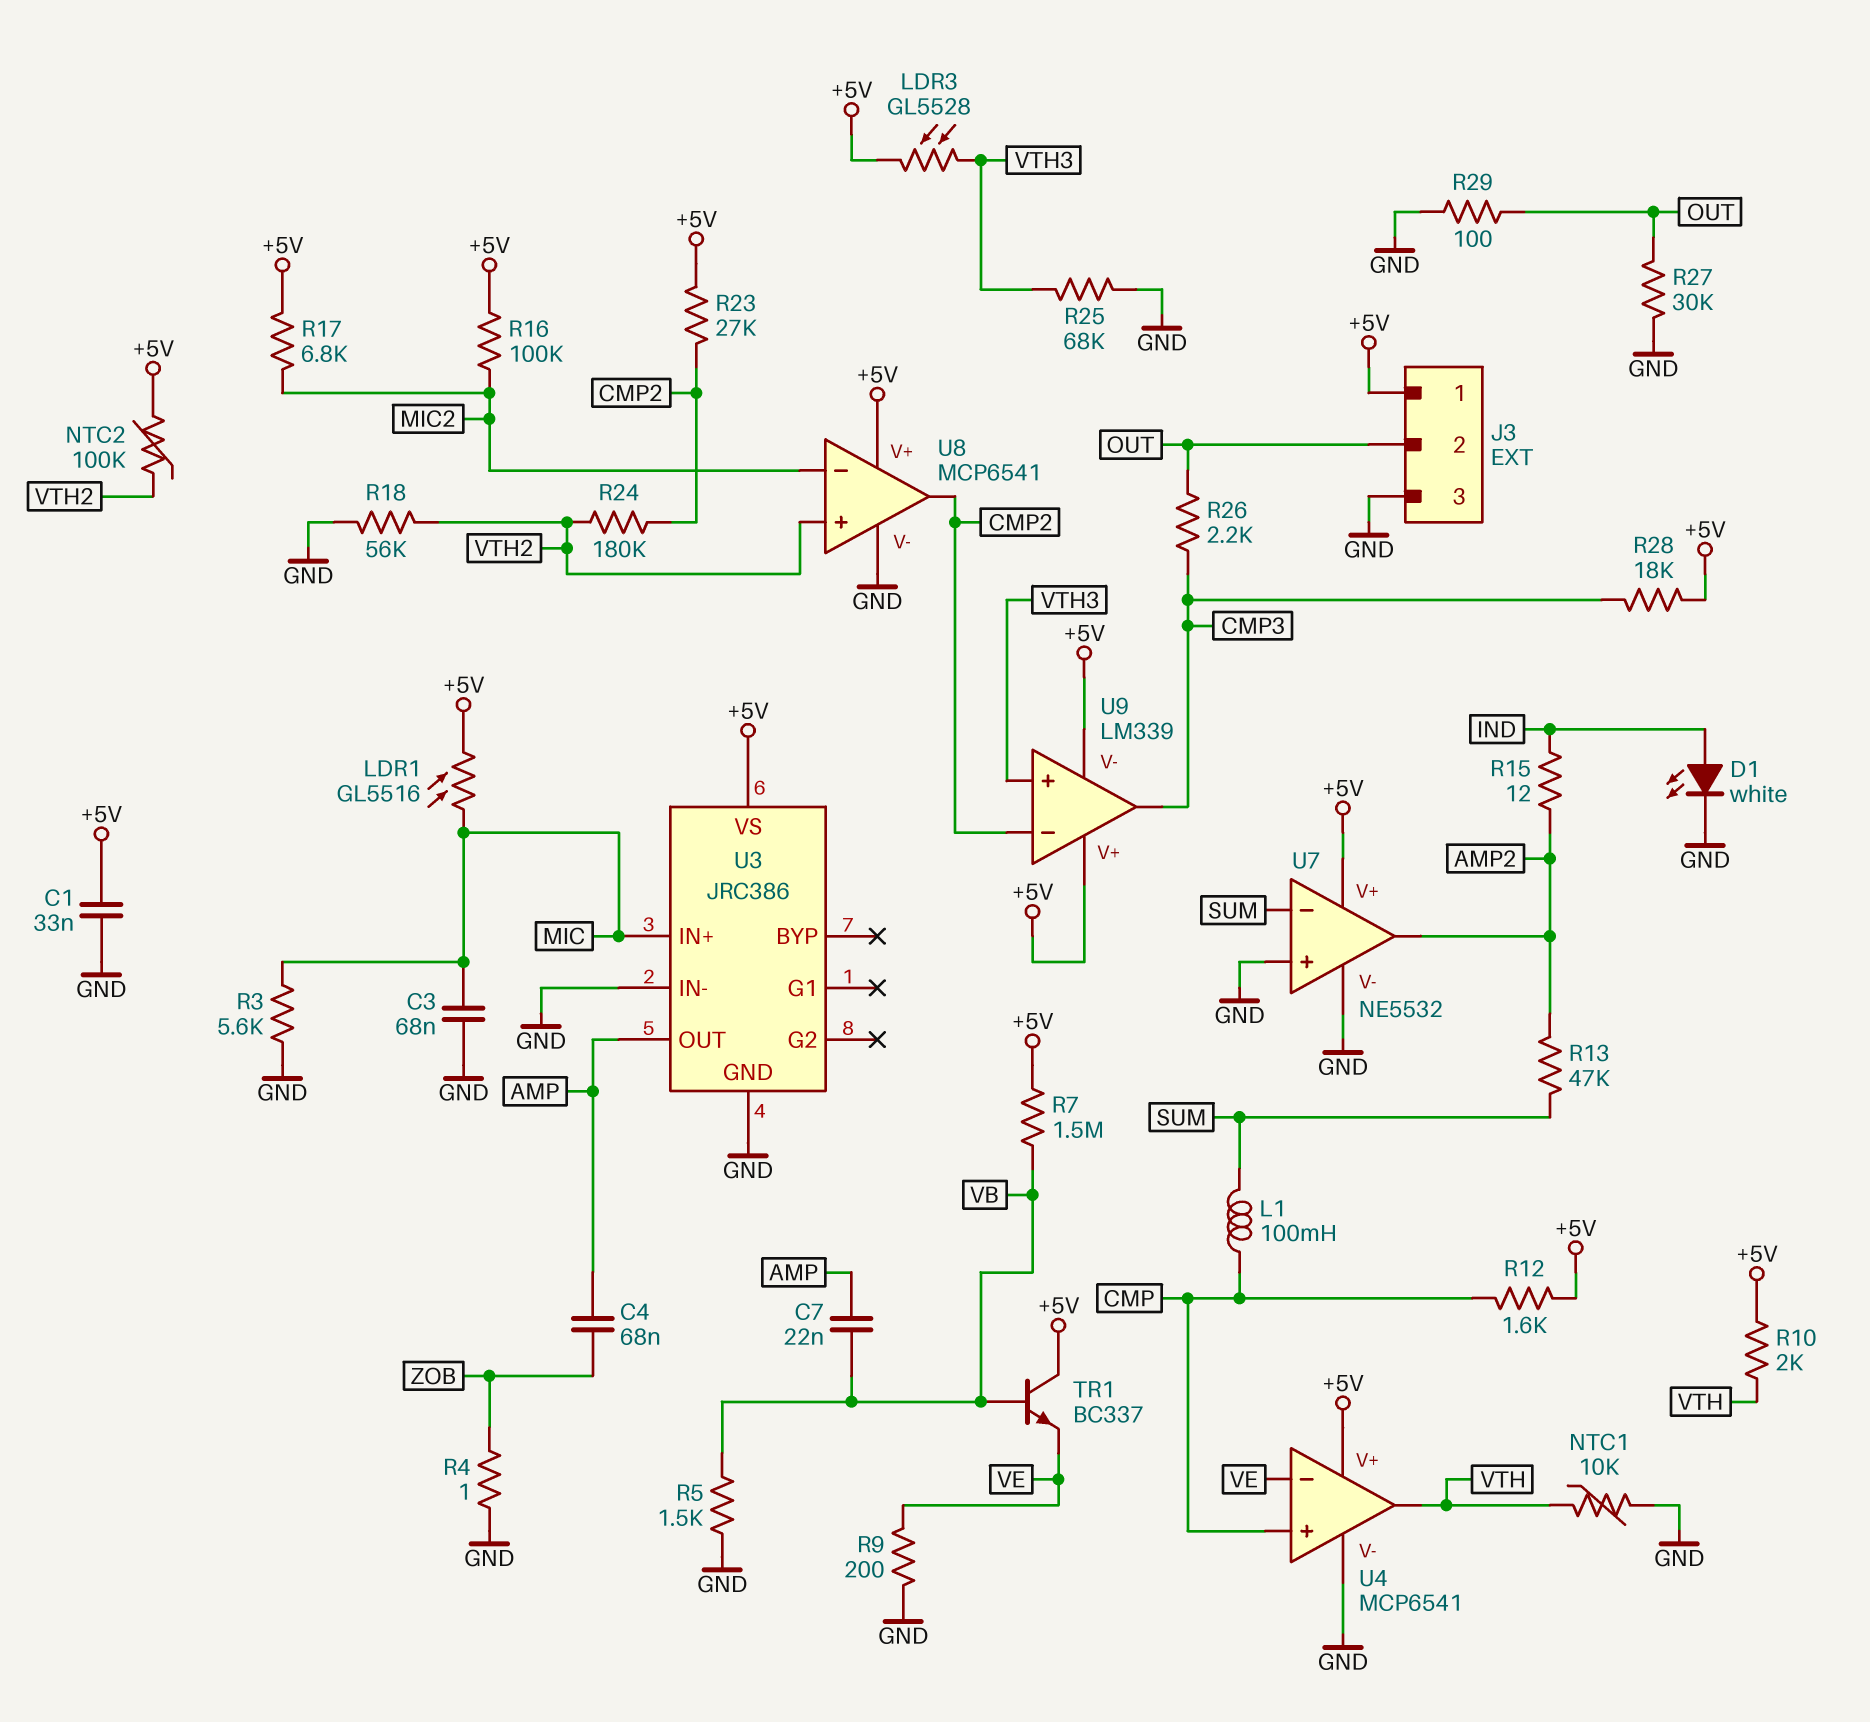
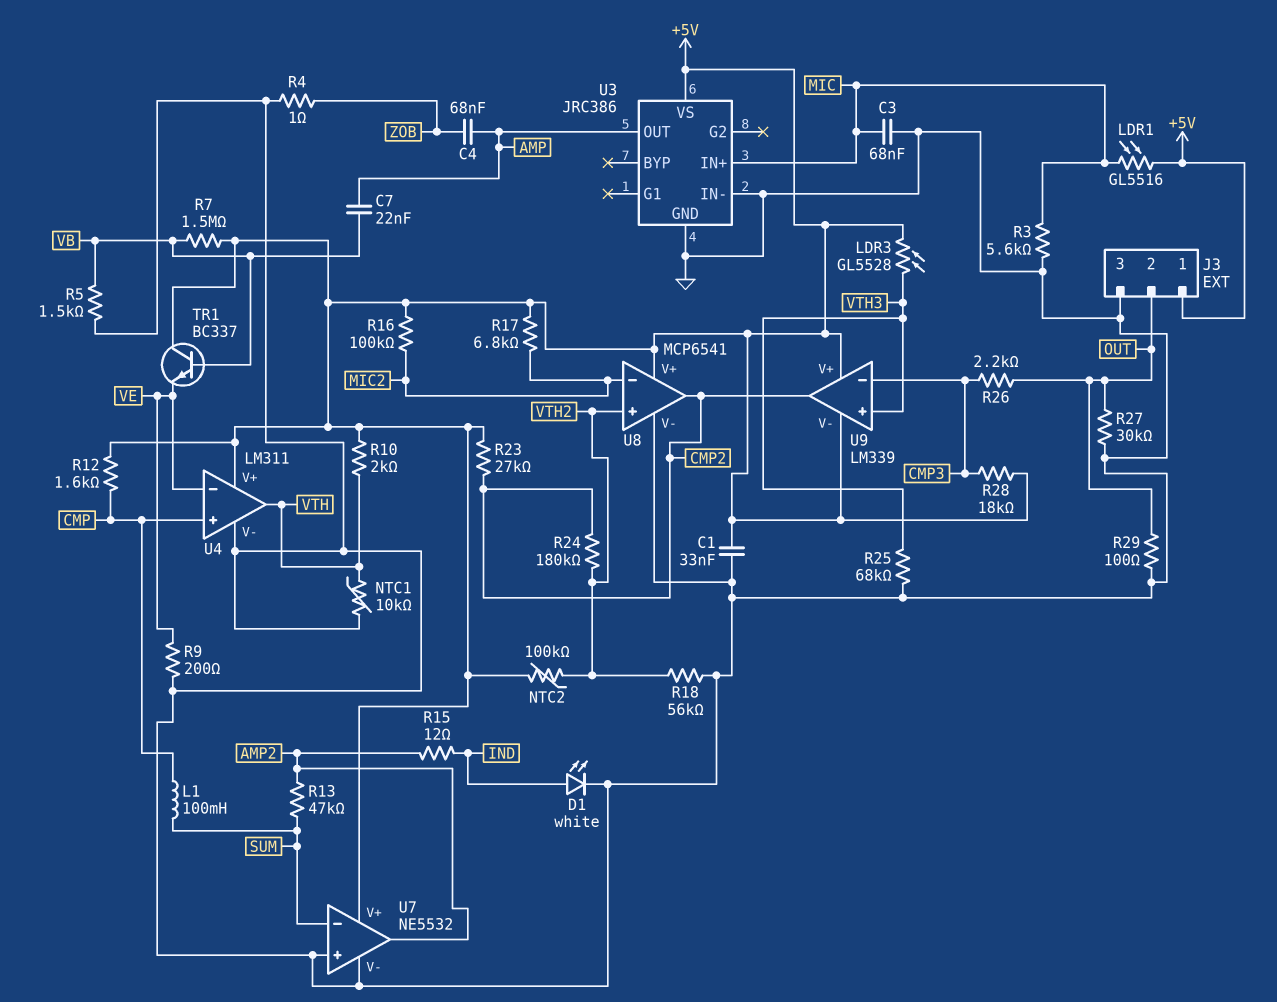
U4: MCP6541 -> LM311
U9 pin in-: CMP2 -> CMP3
U9 pin out: CMP3 -> CMP2

